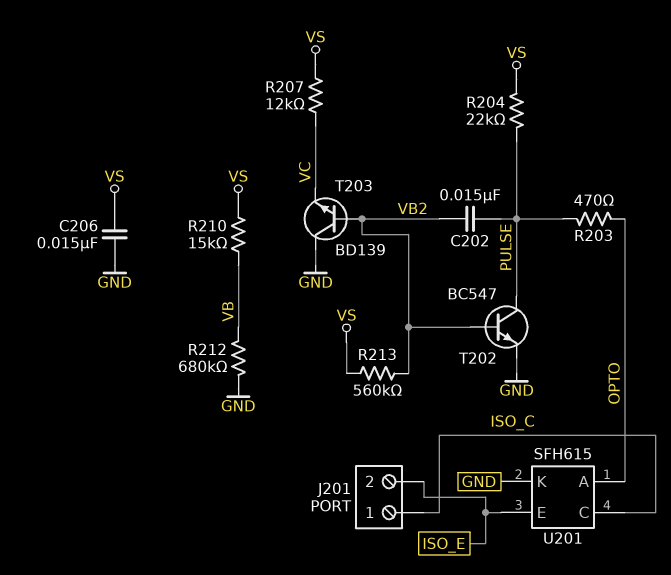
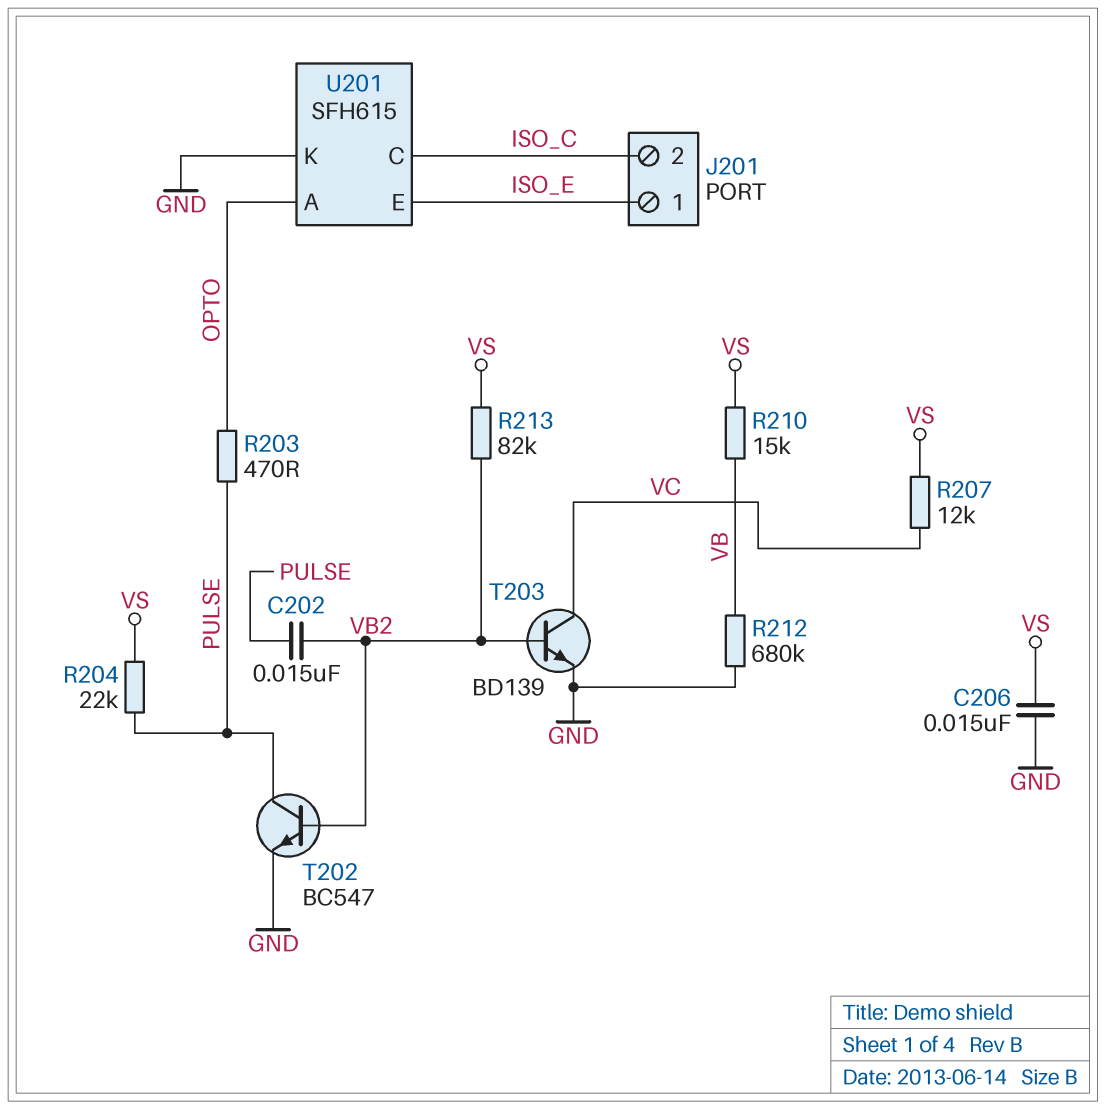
J201 pin 1: ISO_C -> ISO_E
J201 pin 2: ISO_E -> ISO_C
R213: 560k (VB2, VS) -> 82k (VB2, VS)
T203: NPN BD139 (B VB2, C GND, E VC) -> NPN BD139 (B VB2, C VC, E GND)

